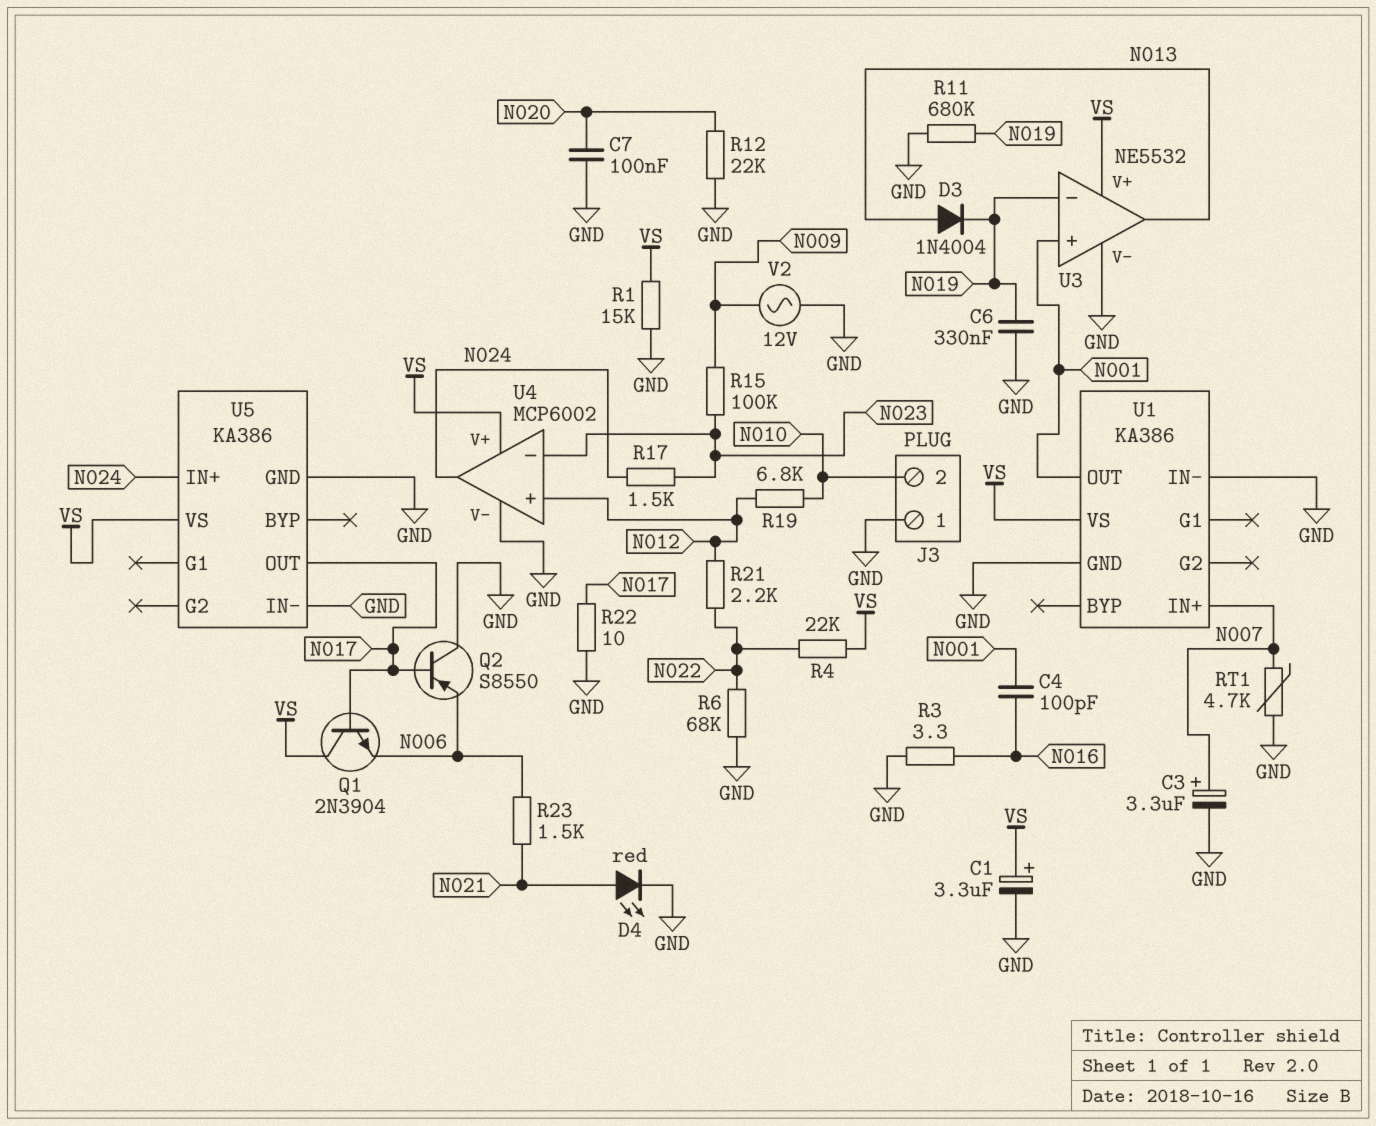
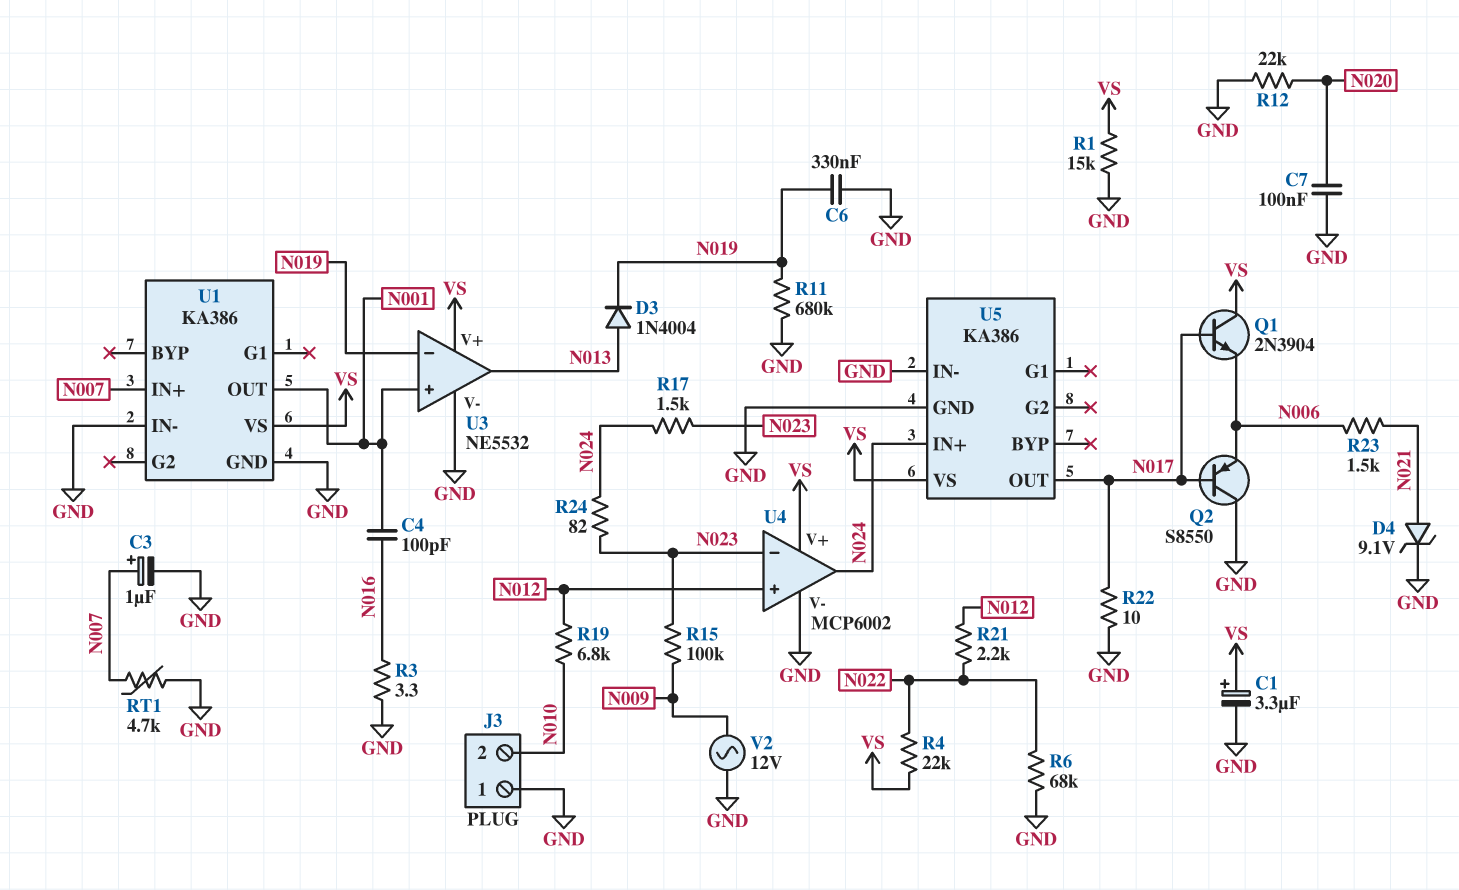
C3: 3.3uF (plus N007, minus GND) -> 1uF (plus N007, minus GND)
D4: LED red (A N021, K GND) -> zener 9.1V (A N021, K GND)
R24: none -> 82 (N023, N024)

